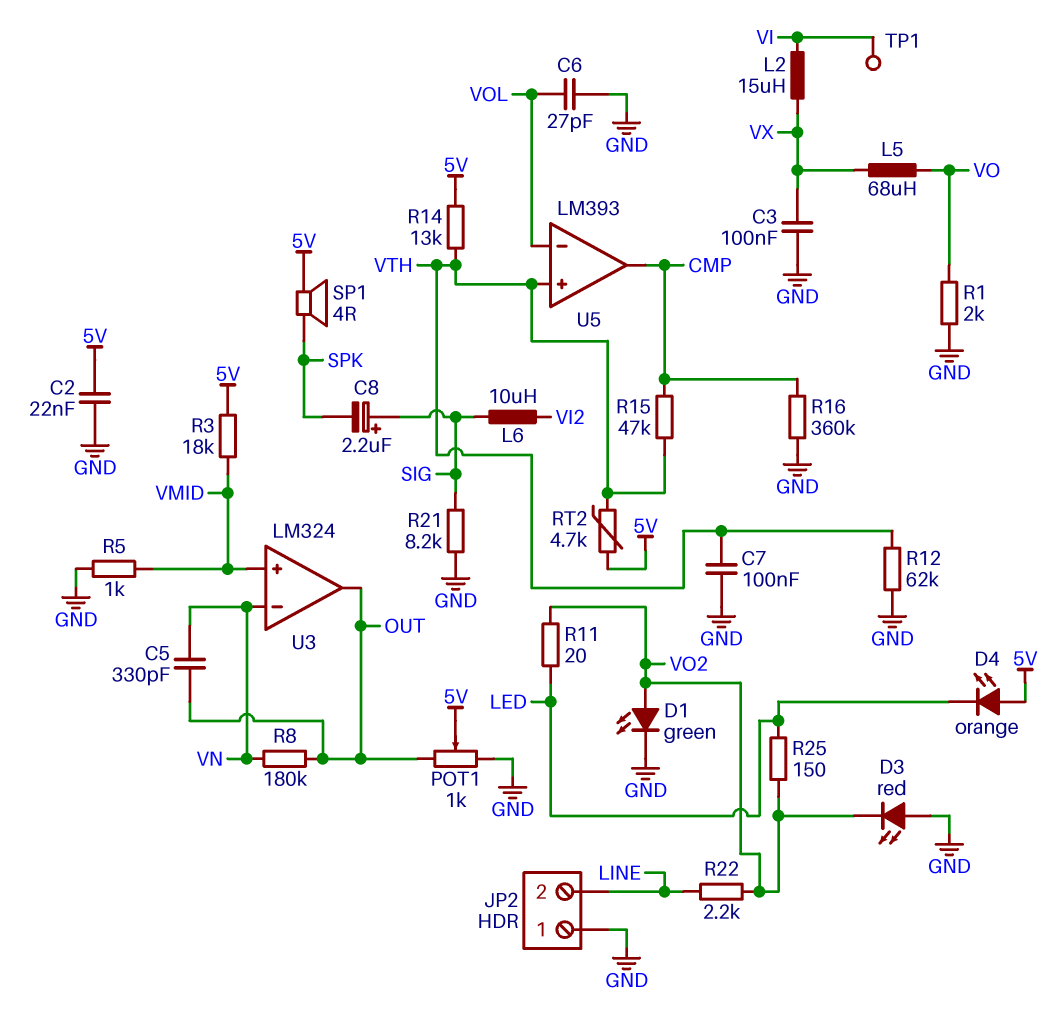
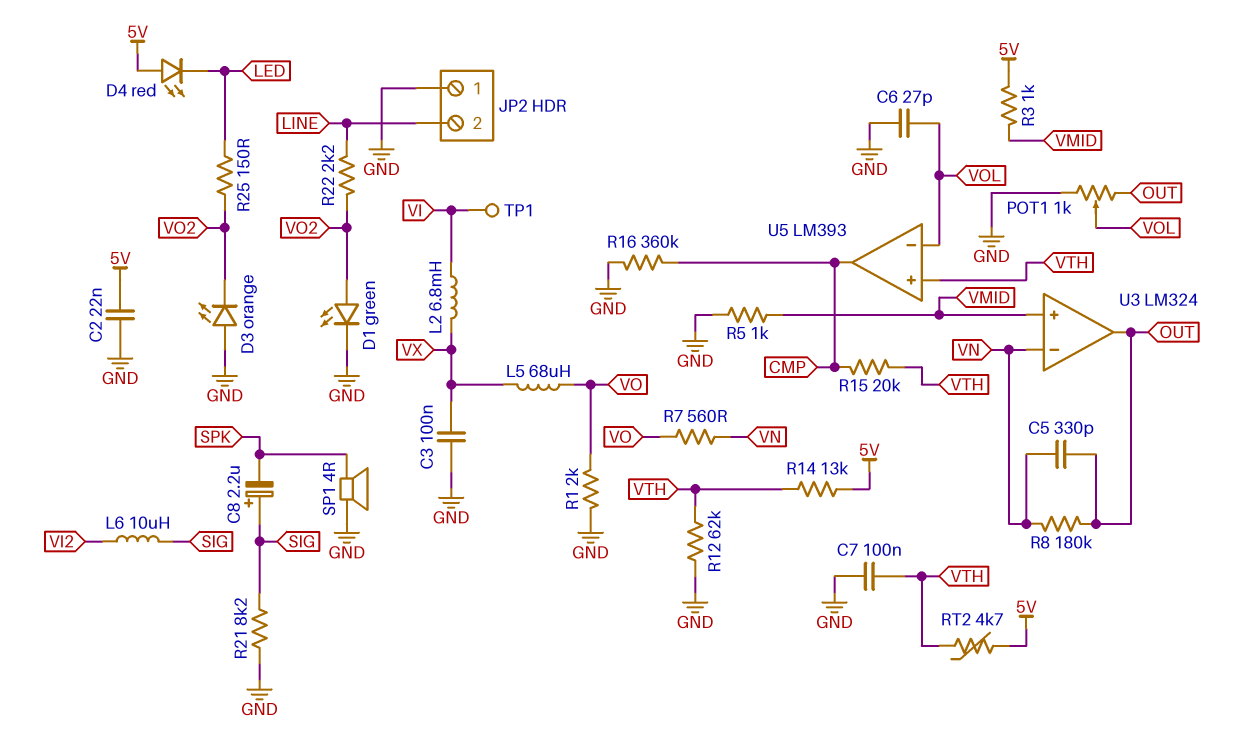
D3: LED red (A GND, K VO2) -> LED orange (A GND, K VO2)
D4: LED orange (A 5V, K LED) -> LED red (A 5V, K LED)
L2: 15uH (VI, VX) -> 6.8mH (VI, VX)
POT1: 1k (GND, OUT, wiper 5V) -> 1k (GND, OUT, wiper VOL)
R3: 18k (5V, VMID) -> 1k (5V, VMID)
R7: none -> 560 (VN, VO)
R11: 20 (LED, VO2) -> none
R15: 47k (CMP, VTH) -> 20k (CMP, VTH)
SP1: speaker 4R (5V, SPK) -> speaker 4R (GND, SPK)

